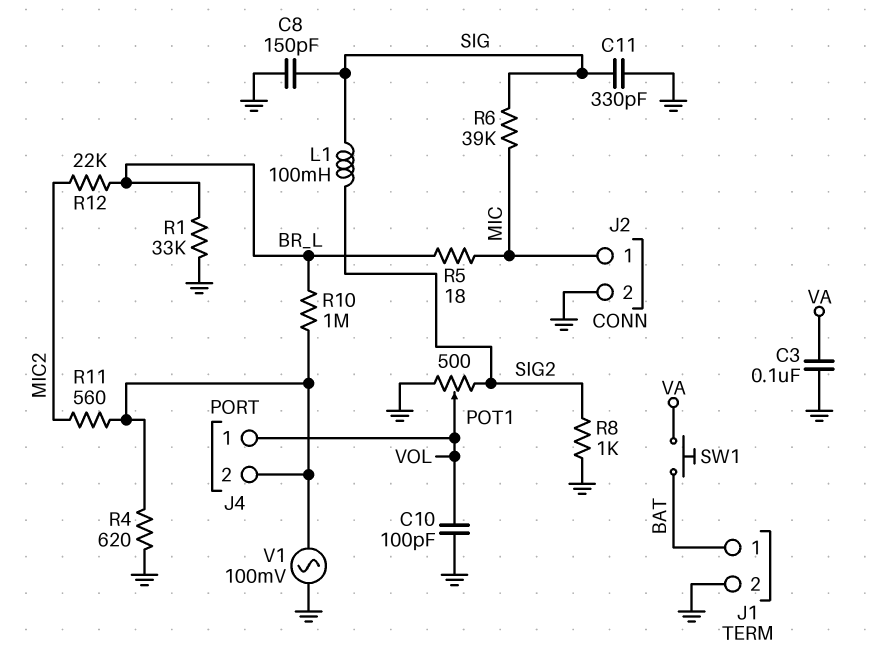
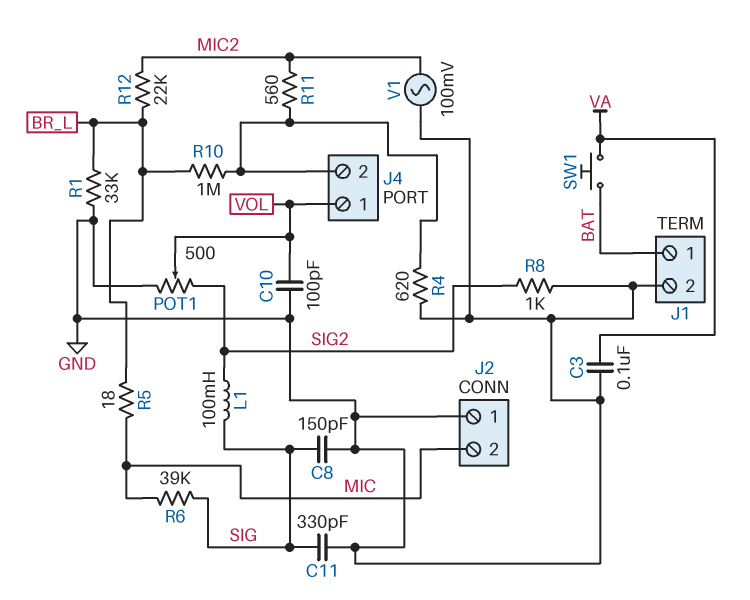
J2 pin 1: MIC -> GND
J2 pin 2: GND -> MIC
V1: AC 100mV (GND, J4/2) -> AC 100mV (GND, MIC2)

